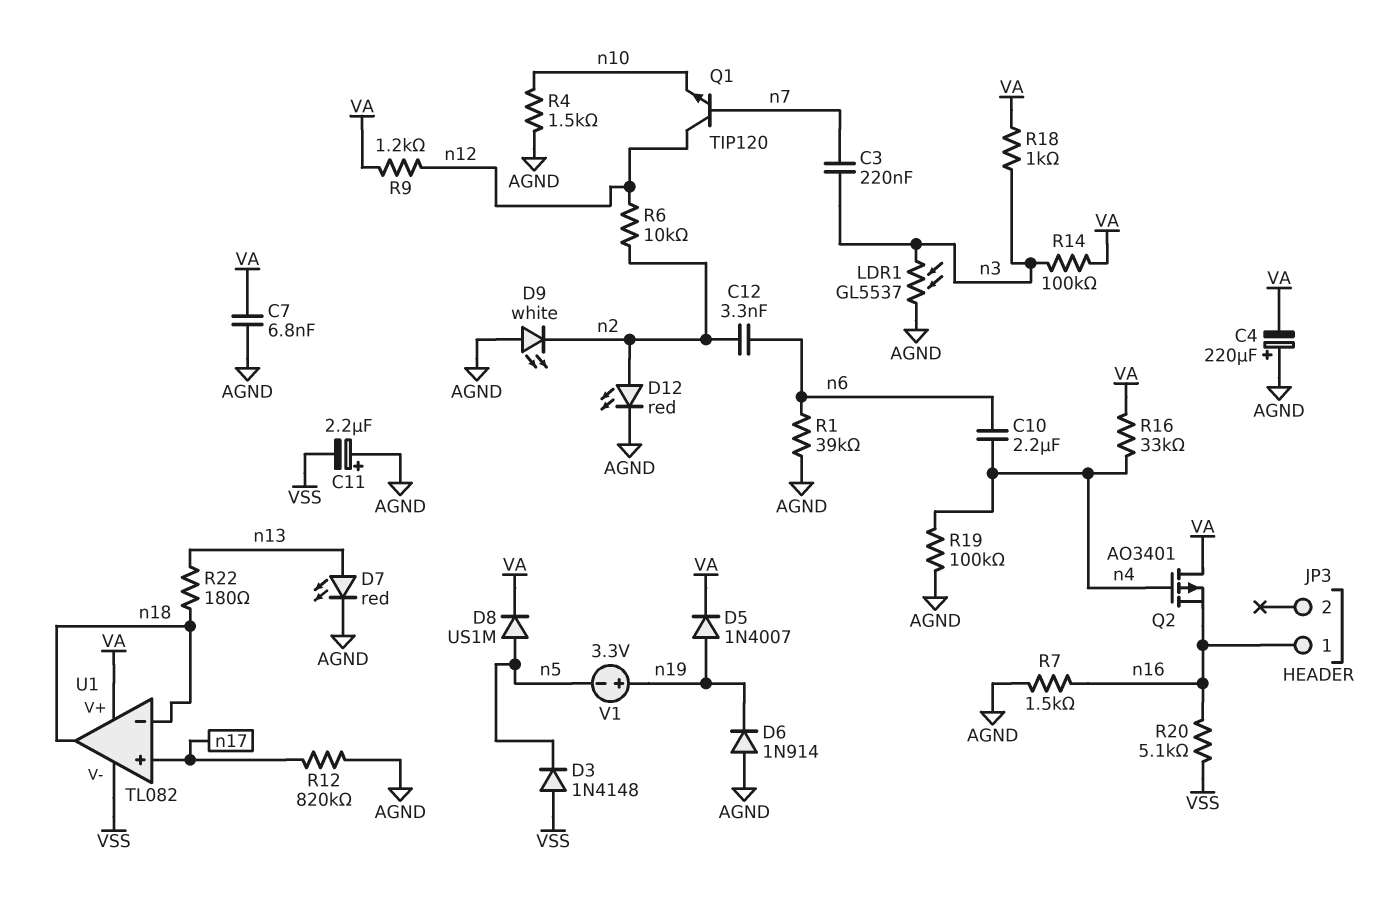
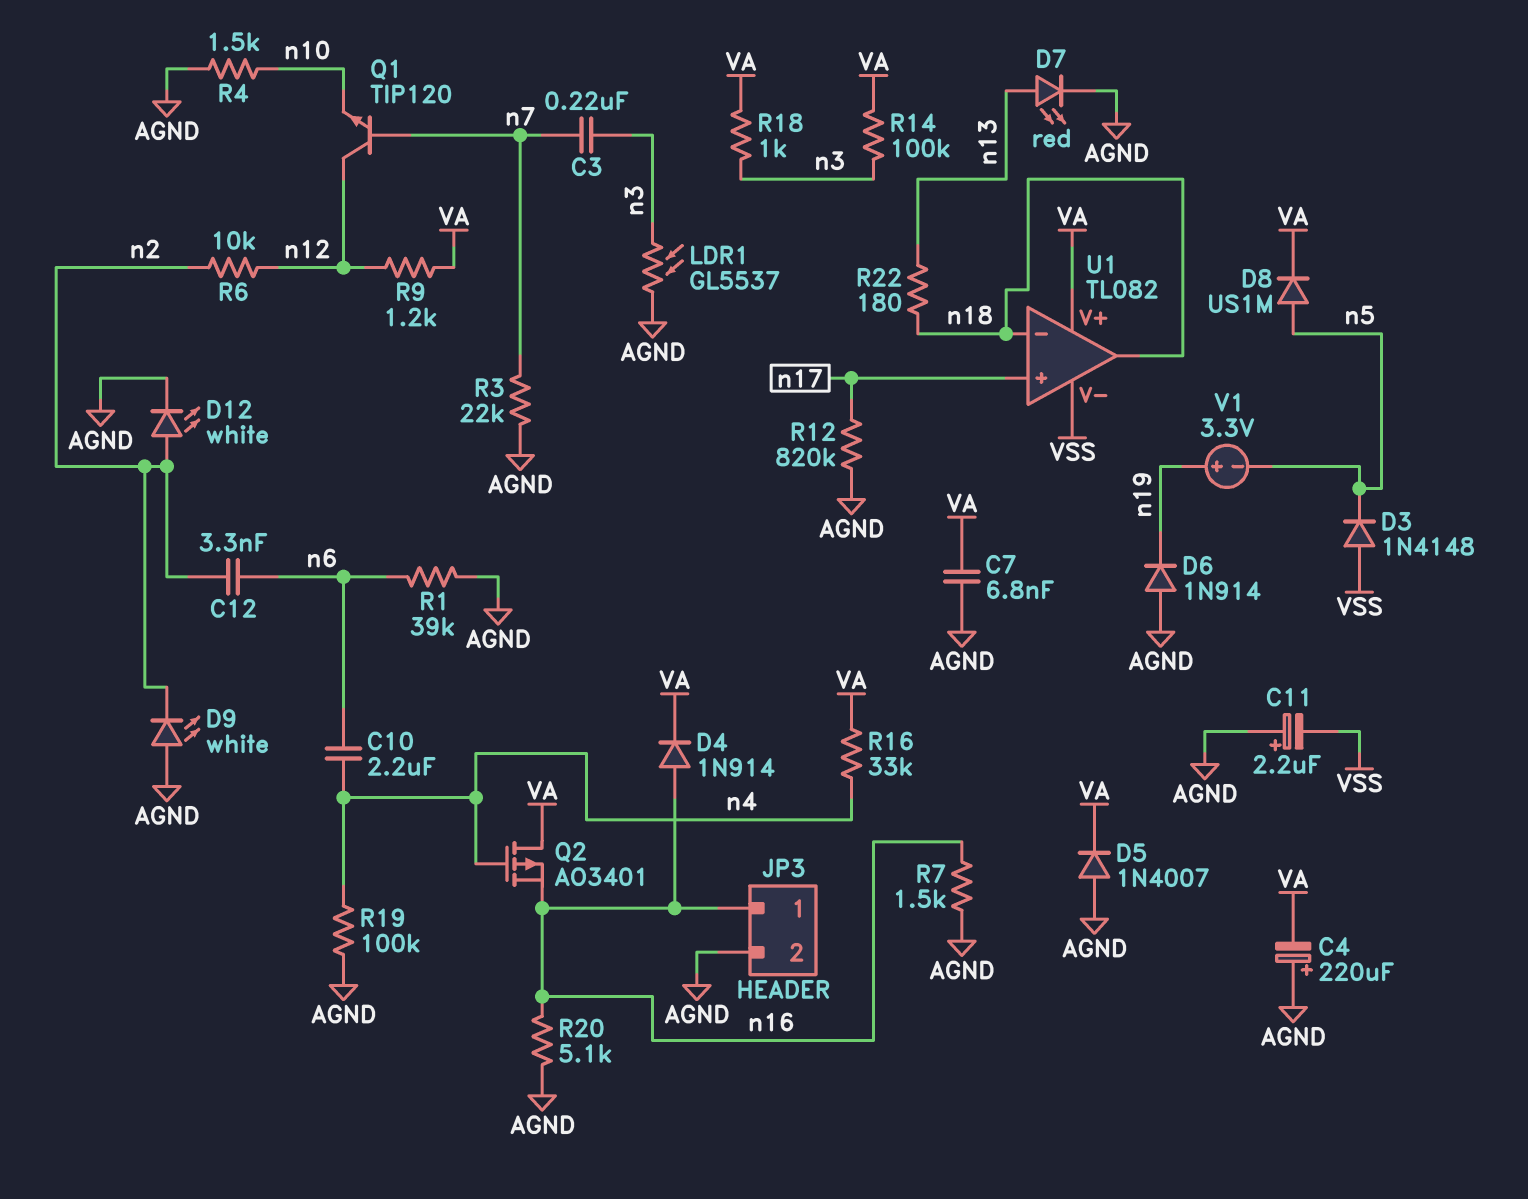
D4: none -> diode 1N914 (A n16, K VA)
D5: diode 1N4007 (A n19, K VA) -> diode 1N4007 (A AGND, K VA)
D12: LED red (A n2, K AGND) -> LED white (A n2, K AGND)
JP3 pin 2: none -> AGND
R3: none -> 22k (AGND, n7)
R20: 5.1k (VSS, n16) -> 5.1k (AGND, n16)

